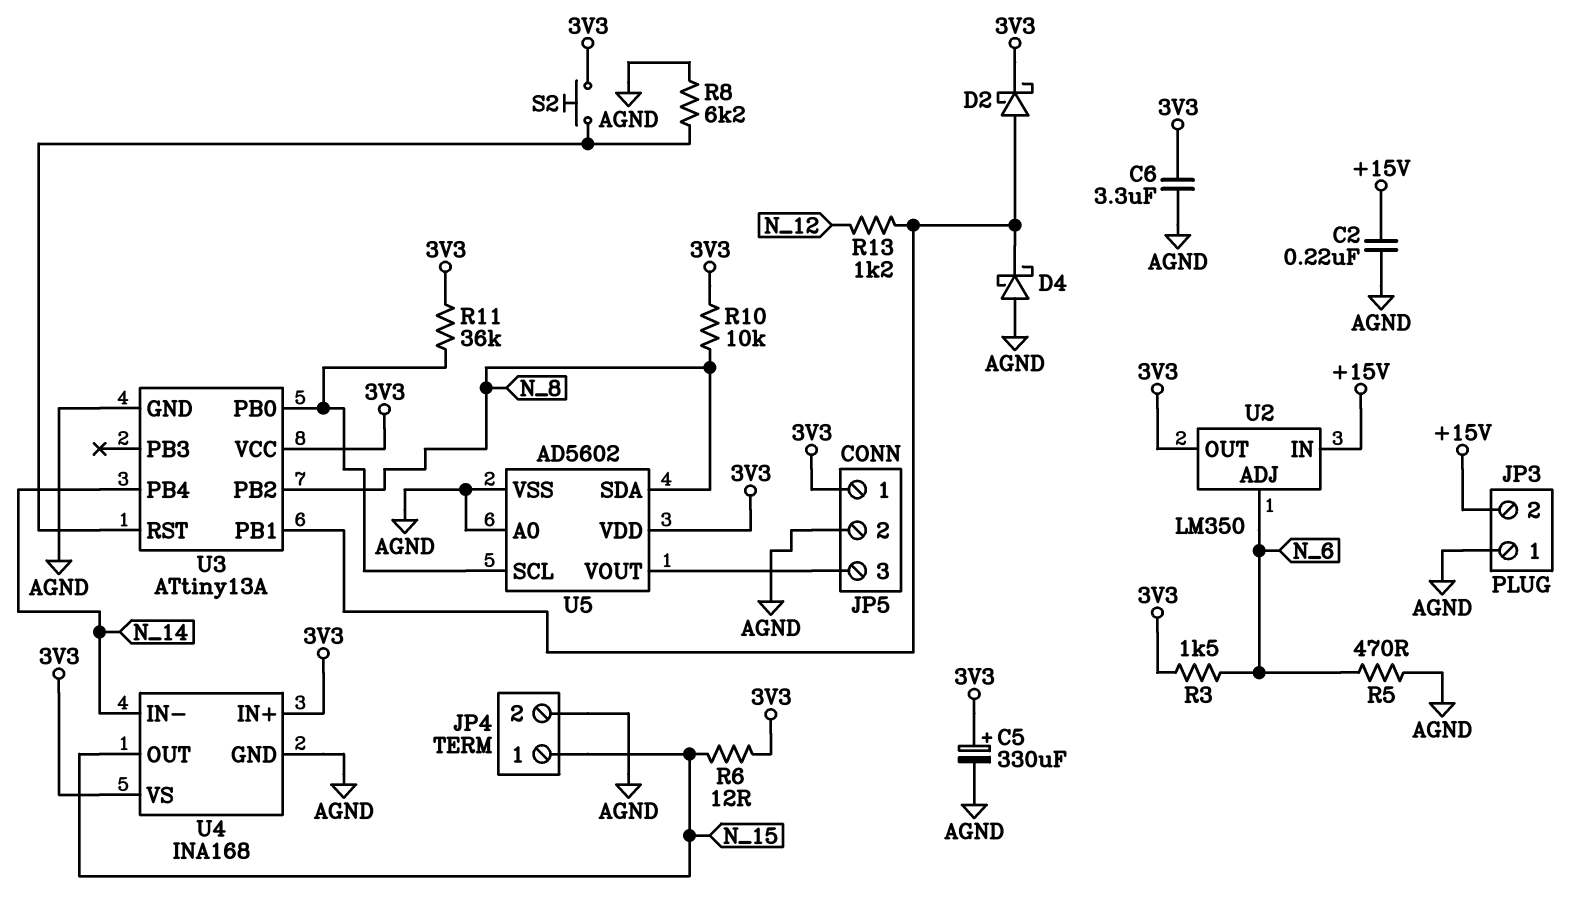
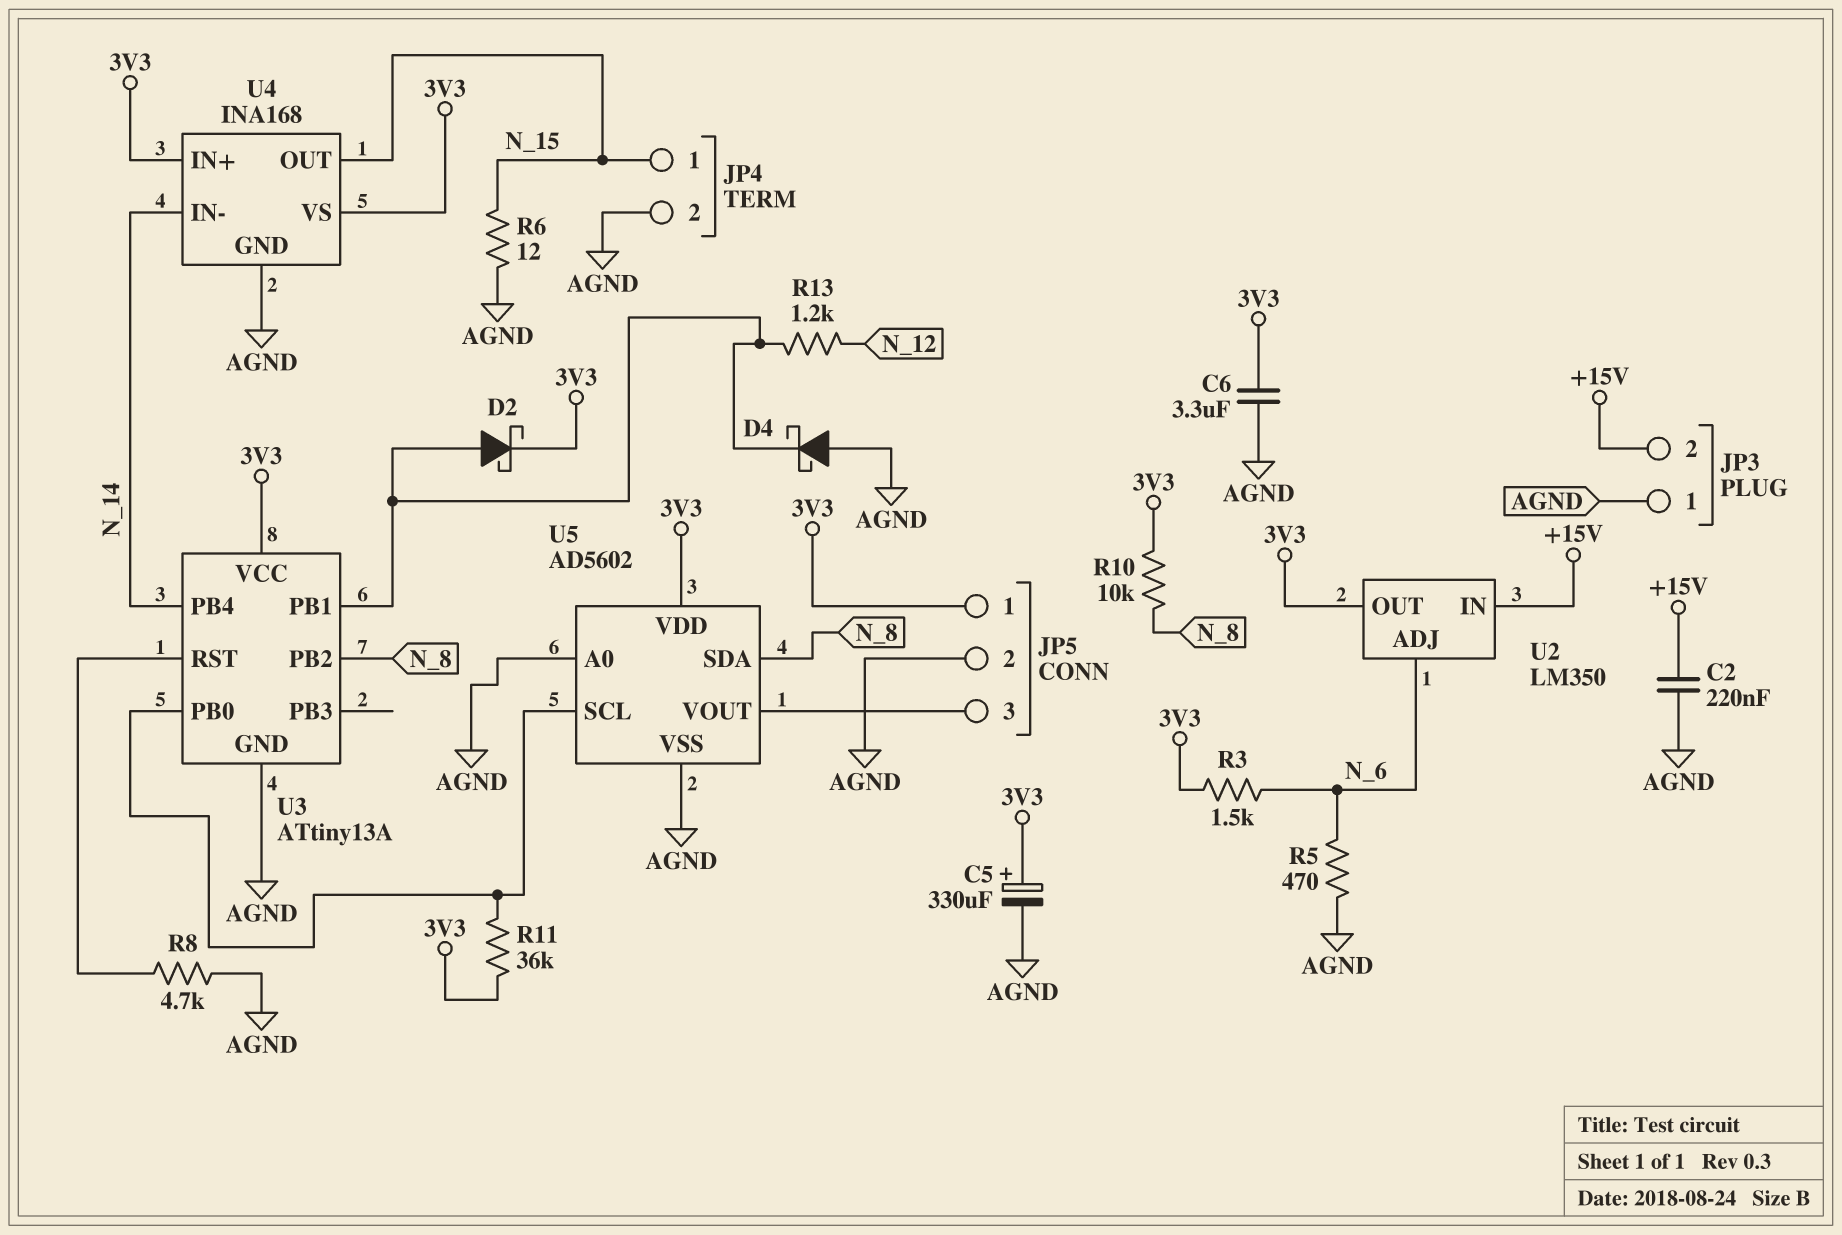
R6: 12 (3V3, N_15) -> 12 (AGND, N_15)
R8: 6.2k (AGND, U3/RST) -> 4.7k (AGND, U3/RST)
S2: button (3V3, U3/RST) -> none

